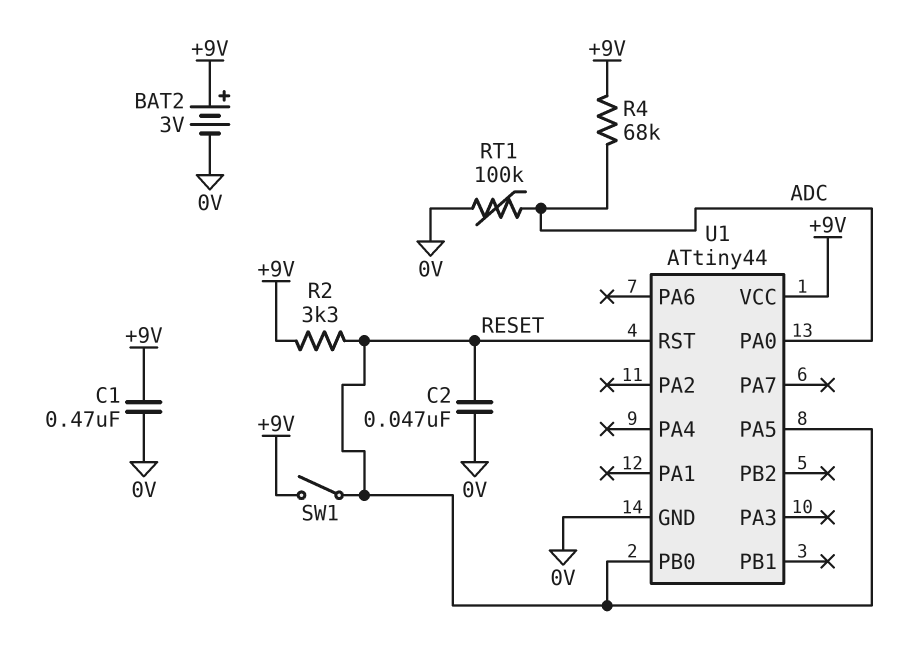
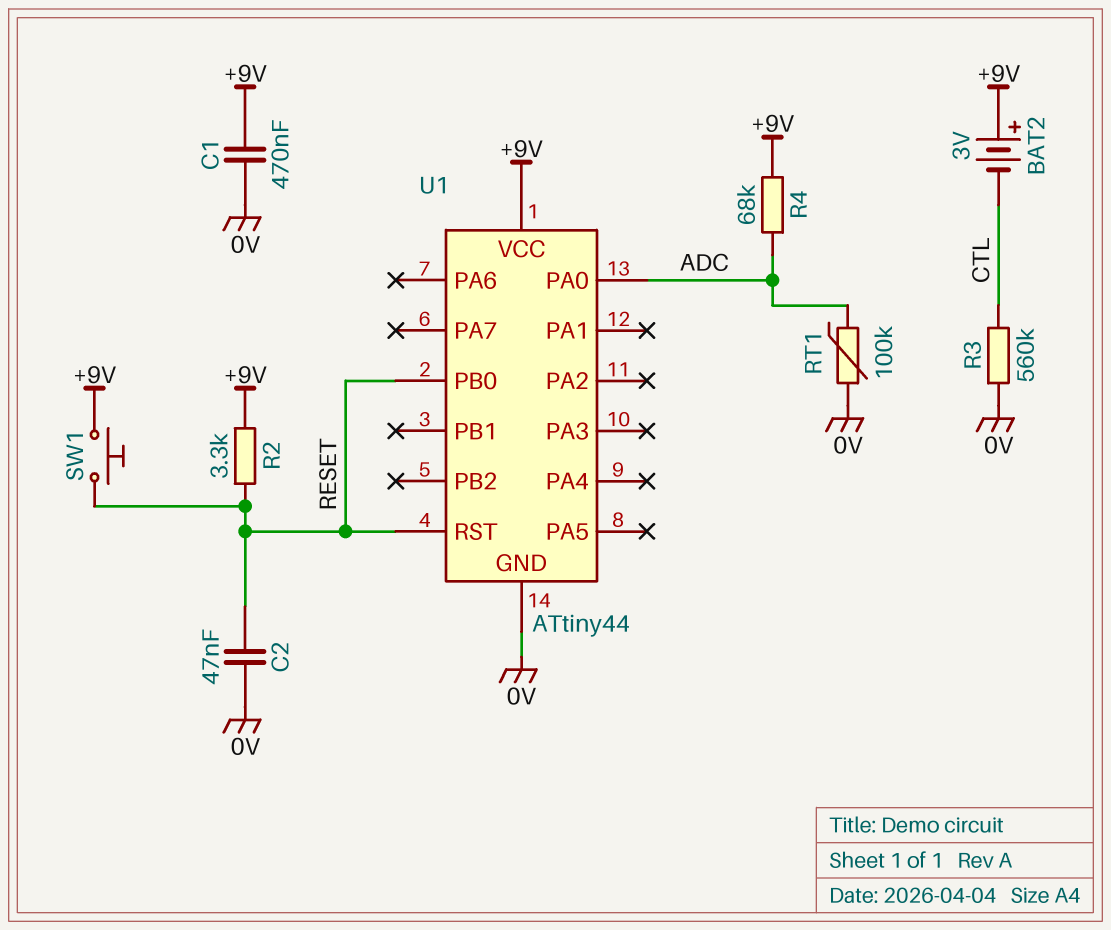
BAT2: 3V (plus +9V, minus 0V) -> 3V (plus +9V, minus CTL)
R3: none -> 560k (0V, CTL)
SW1: switch (+9V, RESET) -> button (+9V, RESET)
U1 pin PA5: RESET -> none

